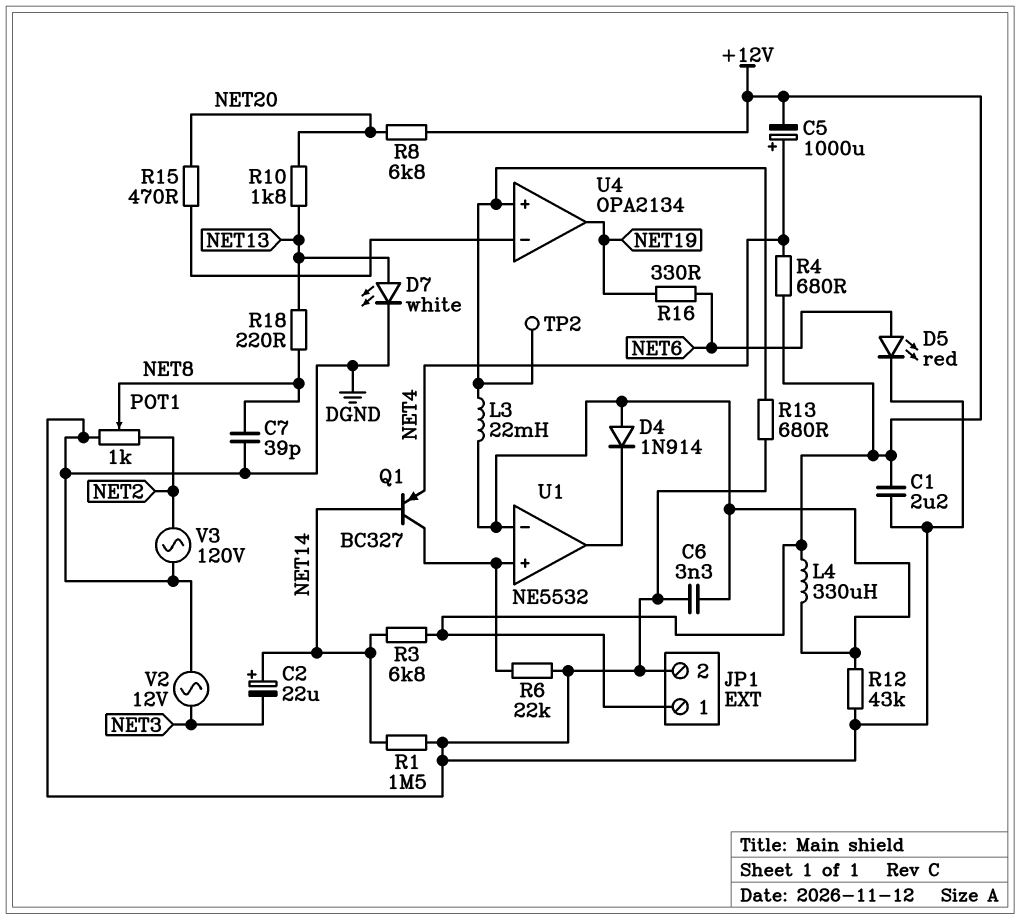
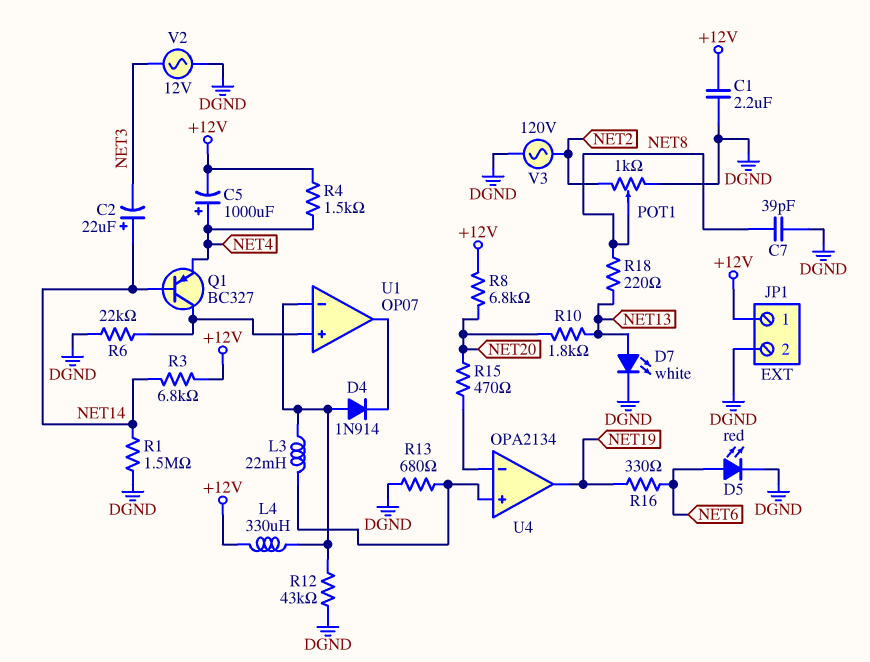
C6: 3.3nF (DGND, U1/in-) -> none
R4: 680 (+12V, NET4) -> 1.5k (+12V, NET4)
TP2: test point (U4/in+) -> none
U1: NE5532 -> OP07

